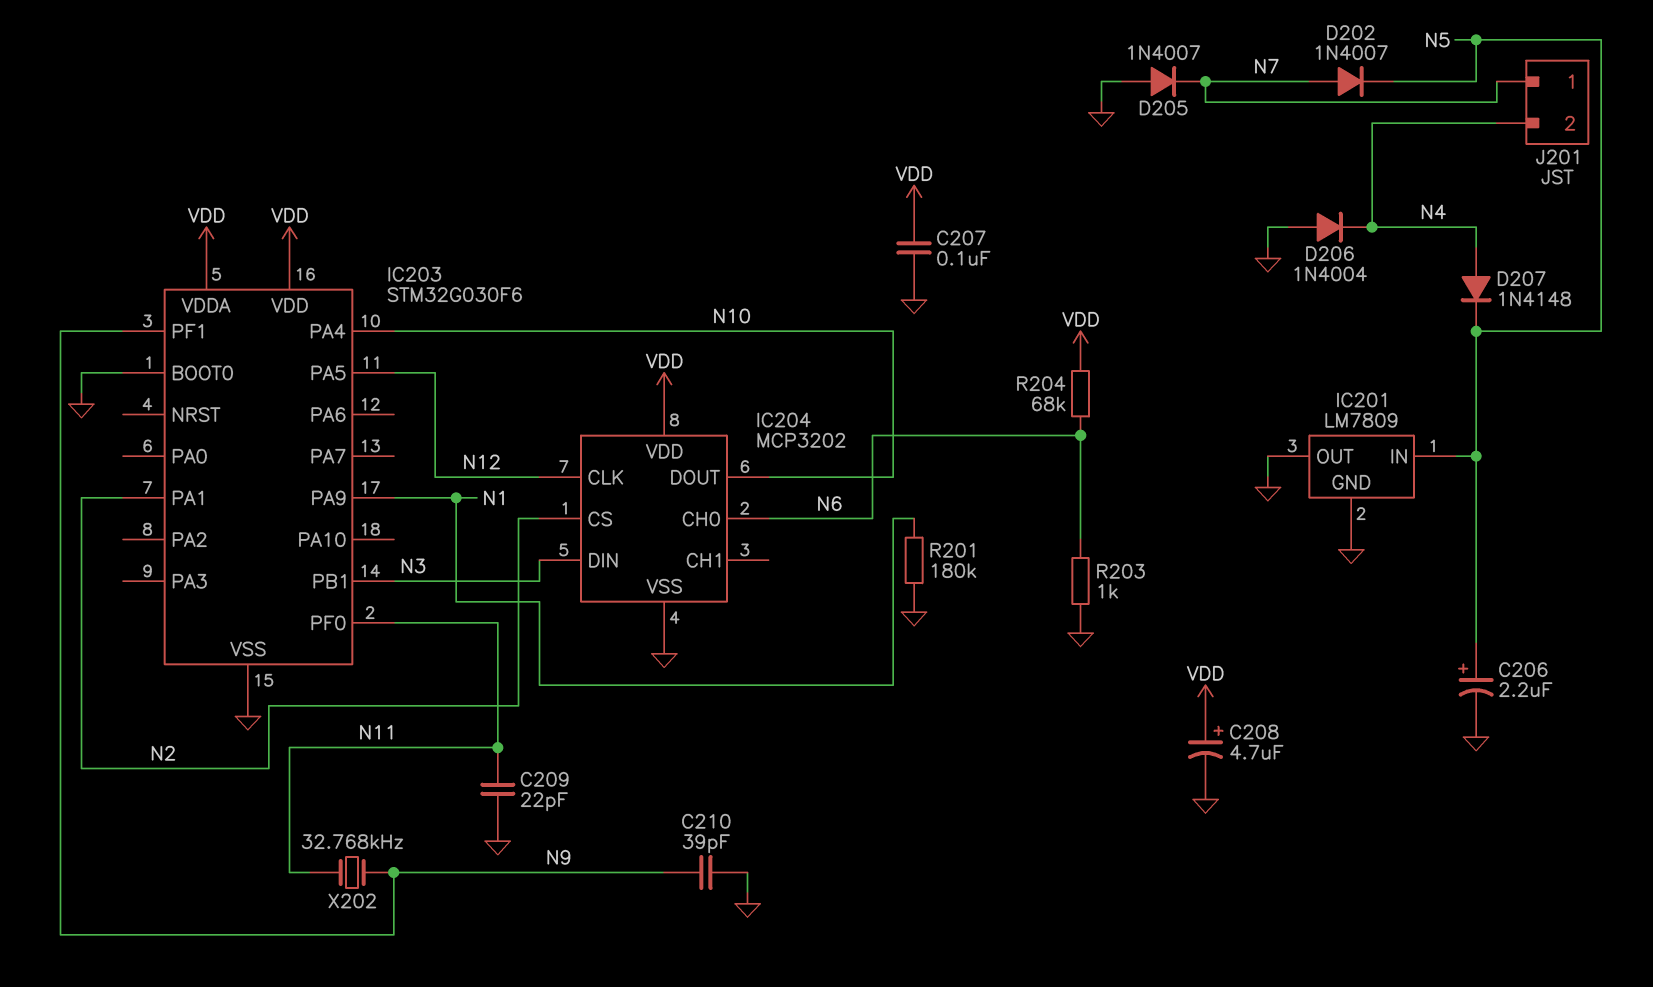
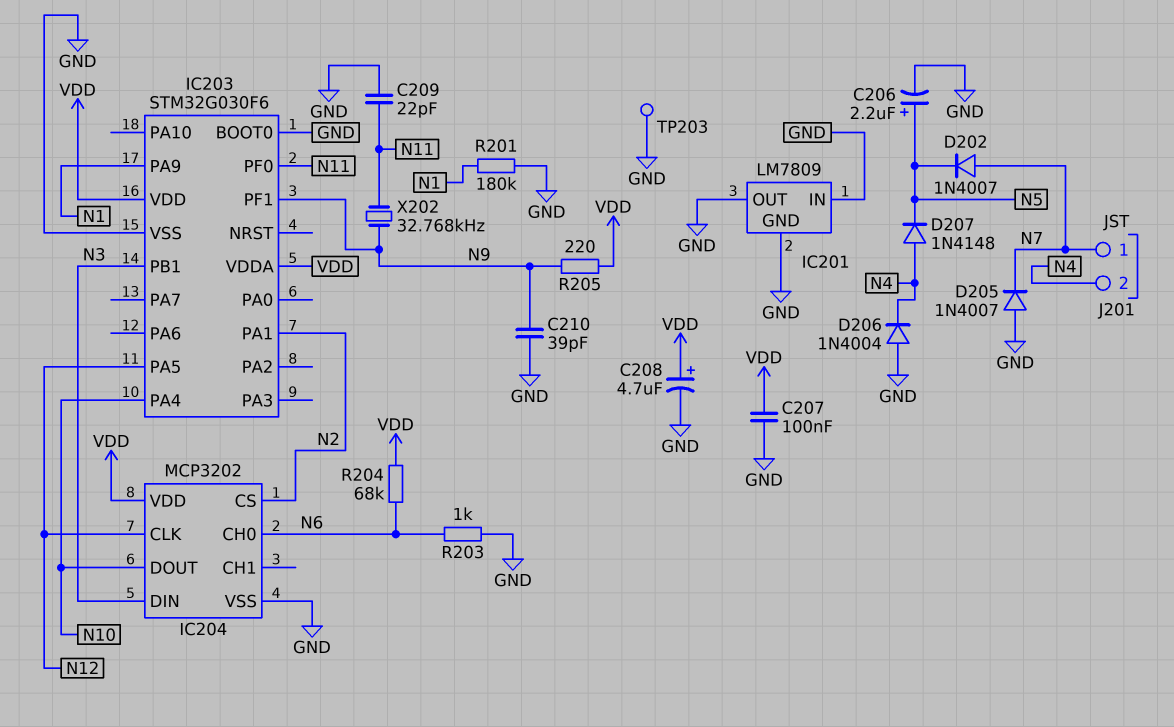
IC201 pin IN: N5 -> GND
R205: none -> 220 (N9, VDD)
TP203: none -> test point (GND)

